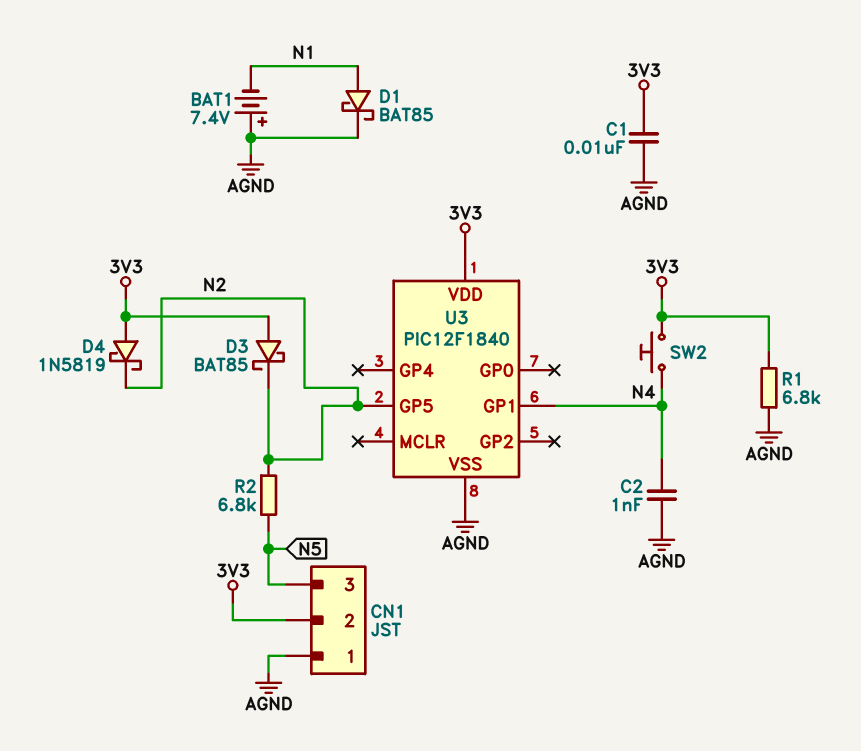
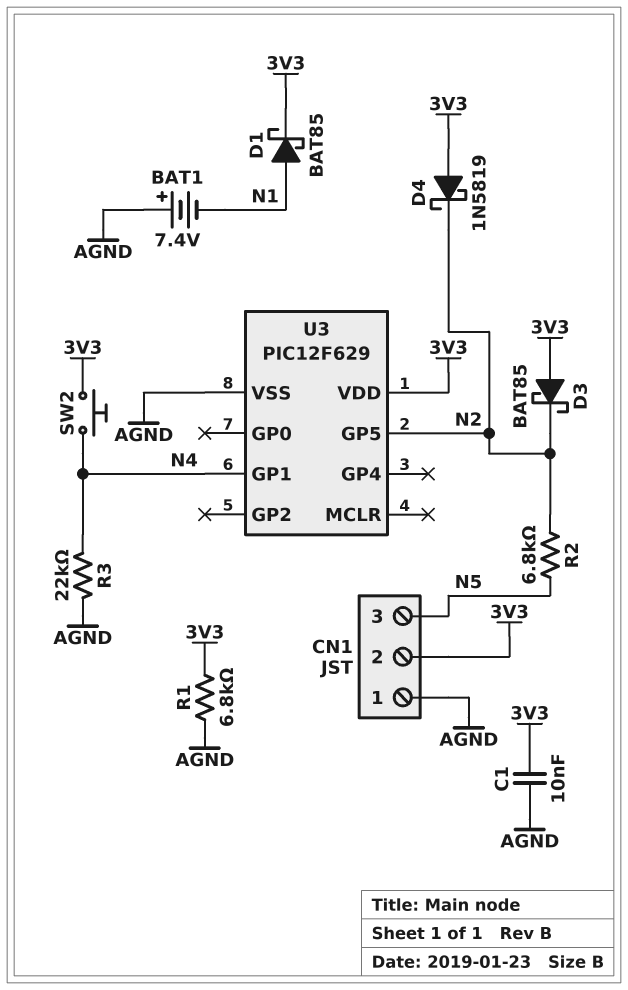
C2: 1nF (AGND, N4) -> none
D1: schottky BAT85 (A N1, K AGND) -> schottky BAT85 (A N1, K 3V3)
R3: none -> 22k (AGND, N4)
U3: PIC12F1840 -> PIC12F629

